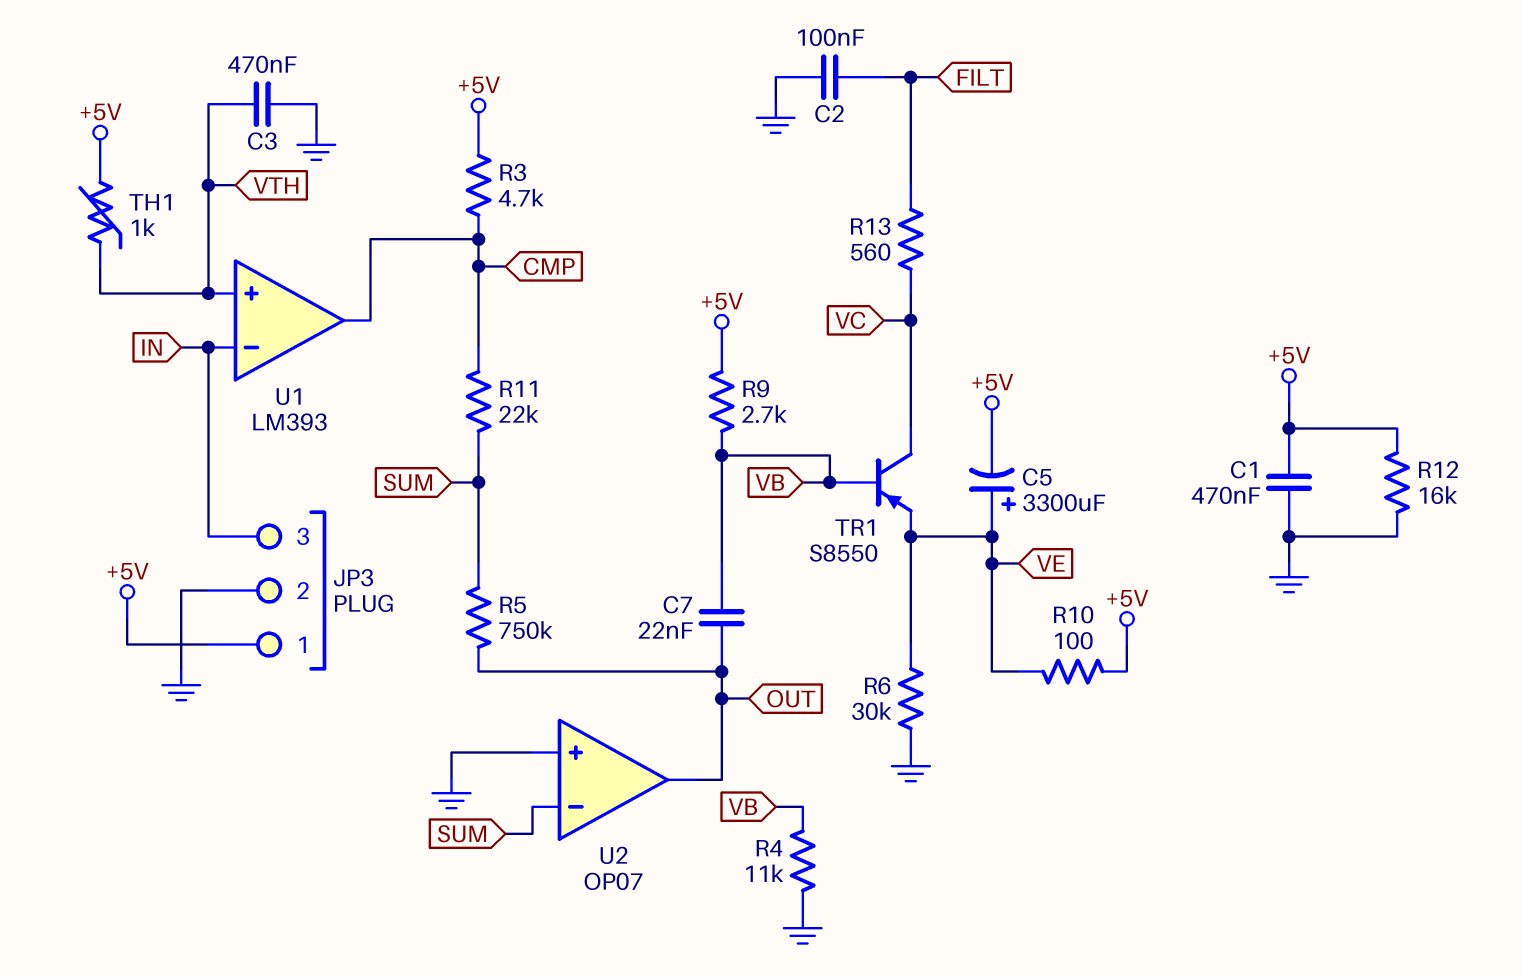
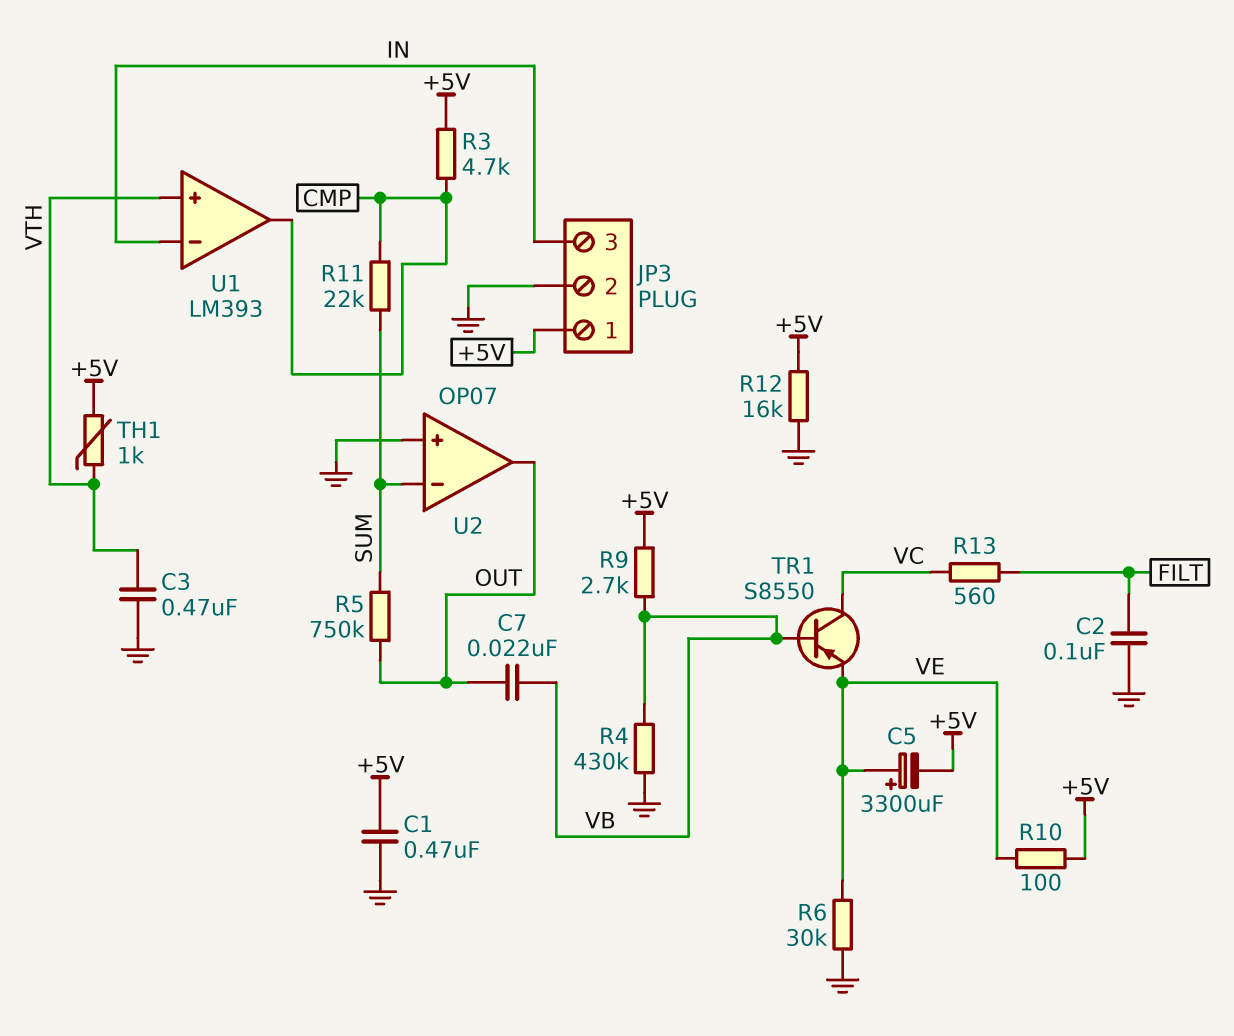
R4: 11k (GND, VB) -> 430k (GND, VB)

